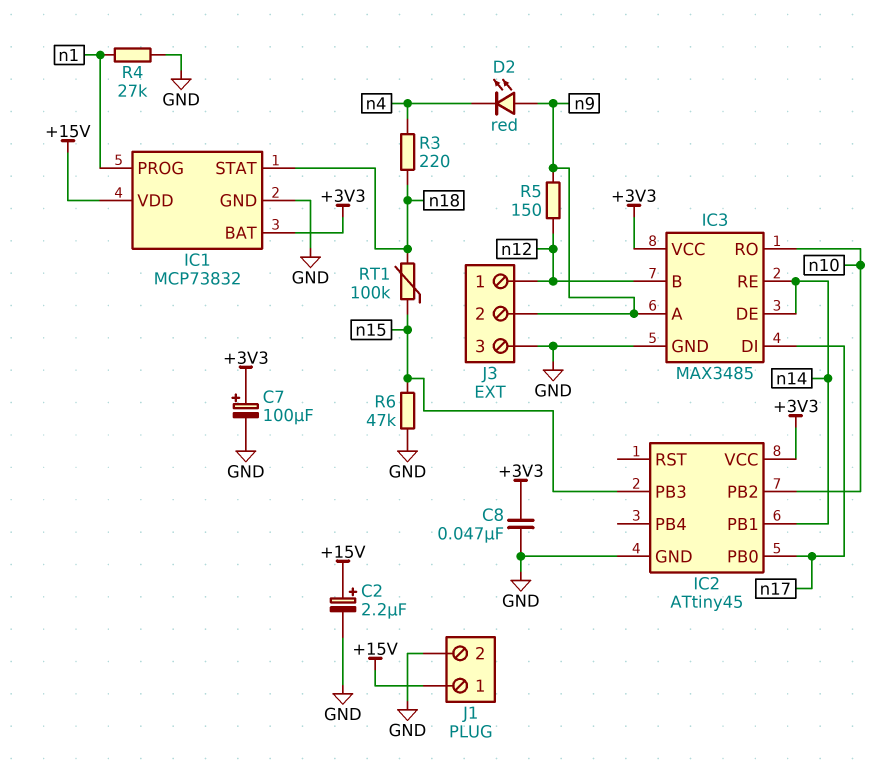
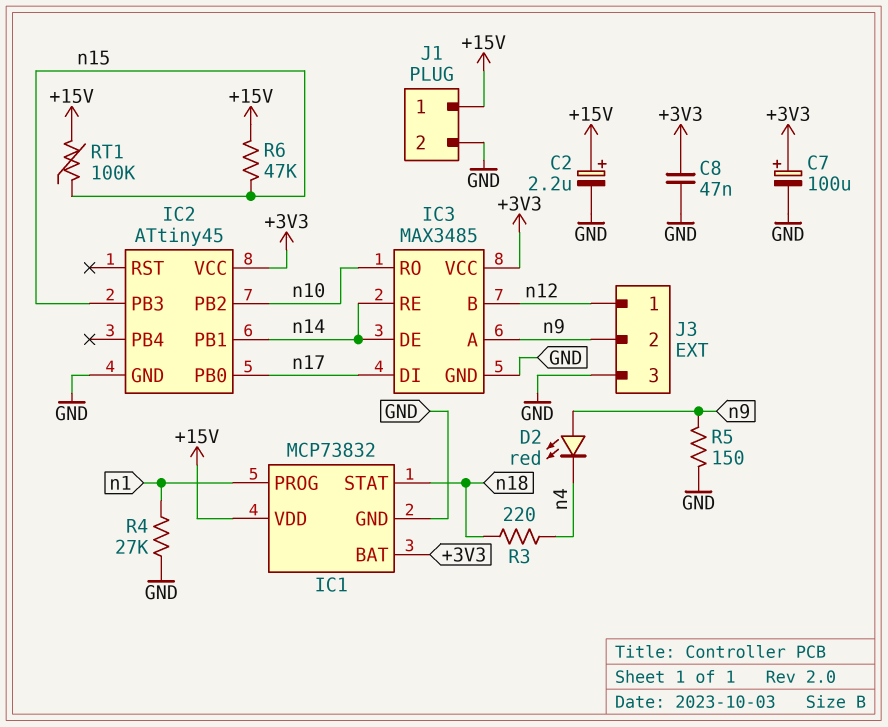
R5: 150 (n9, n12) -> 150 (GND, n9)
R6: 47k (GND, n15) -> 47k (+15V, n15)
RT1: 100k (n15, n18) -> 100k (+15V, n15)

